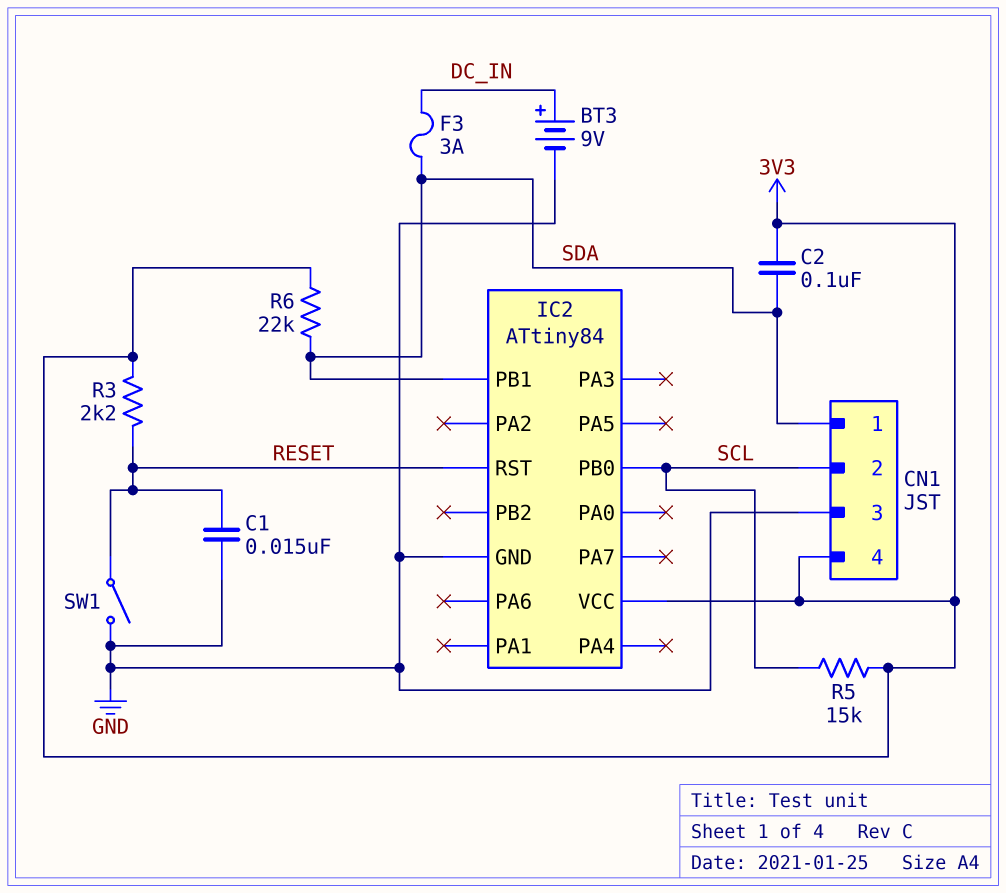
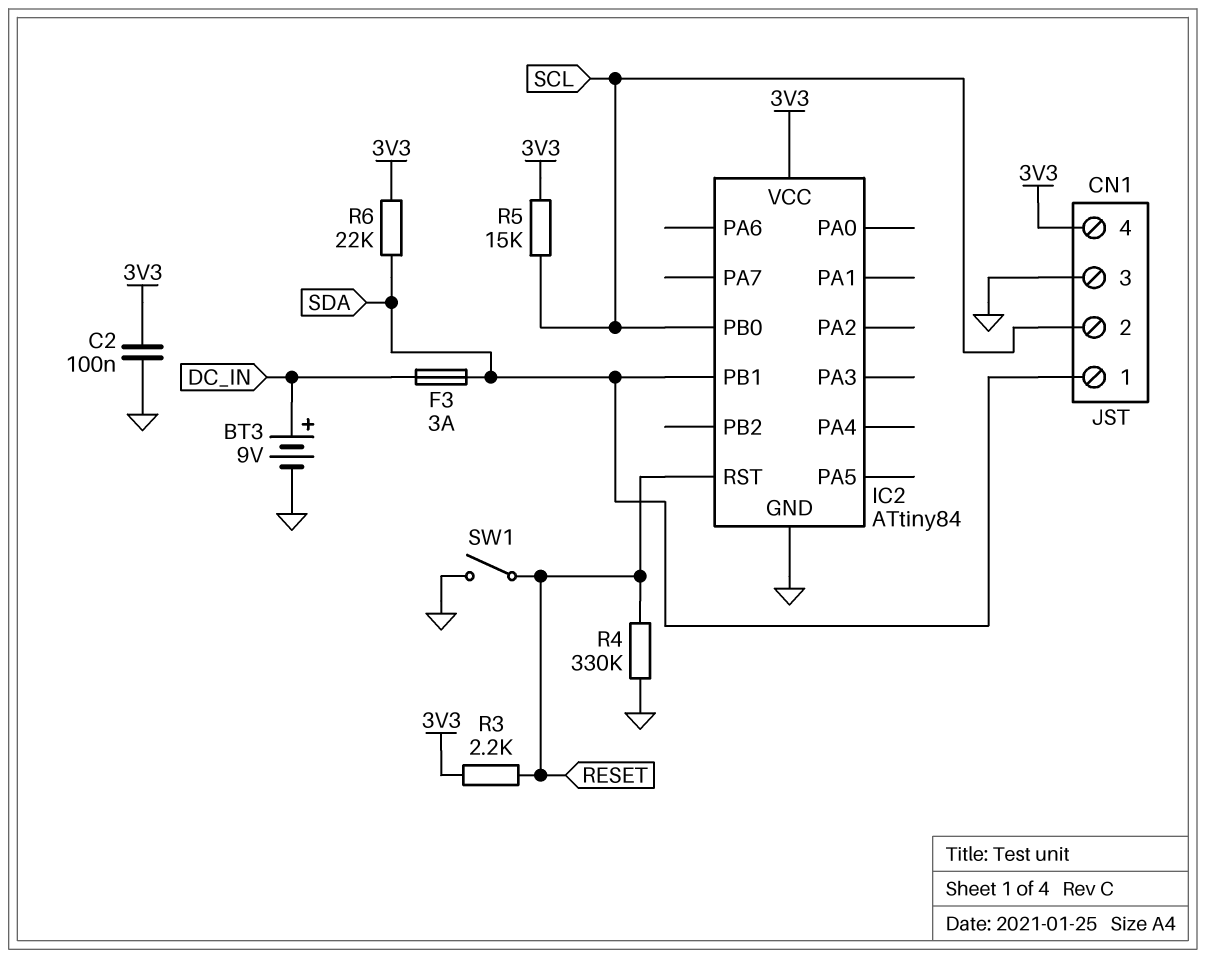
C1: 15nF (GND, RESET) -> none
C2: 100nF (3V3, SDA) -> 100nF (3V3, GND)
R4: none -> 330k (GND, RESET)

